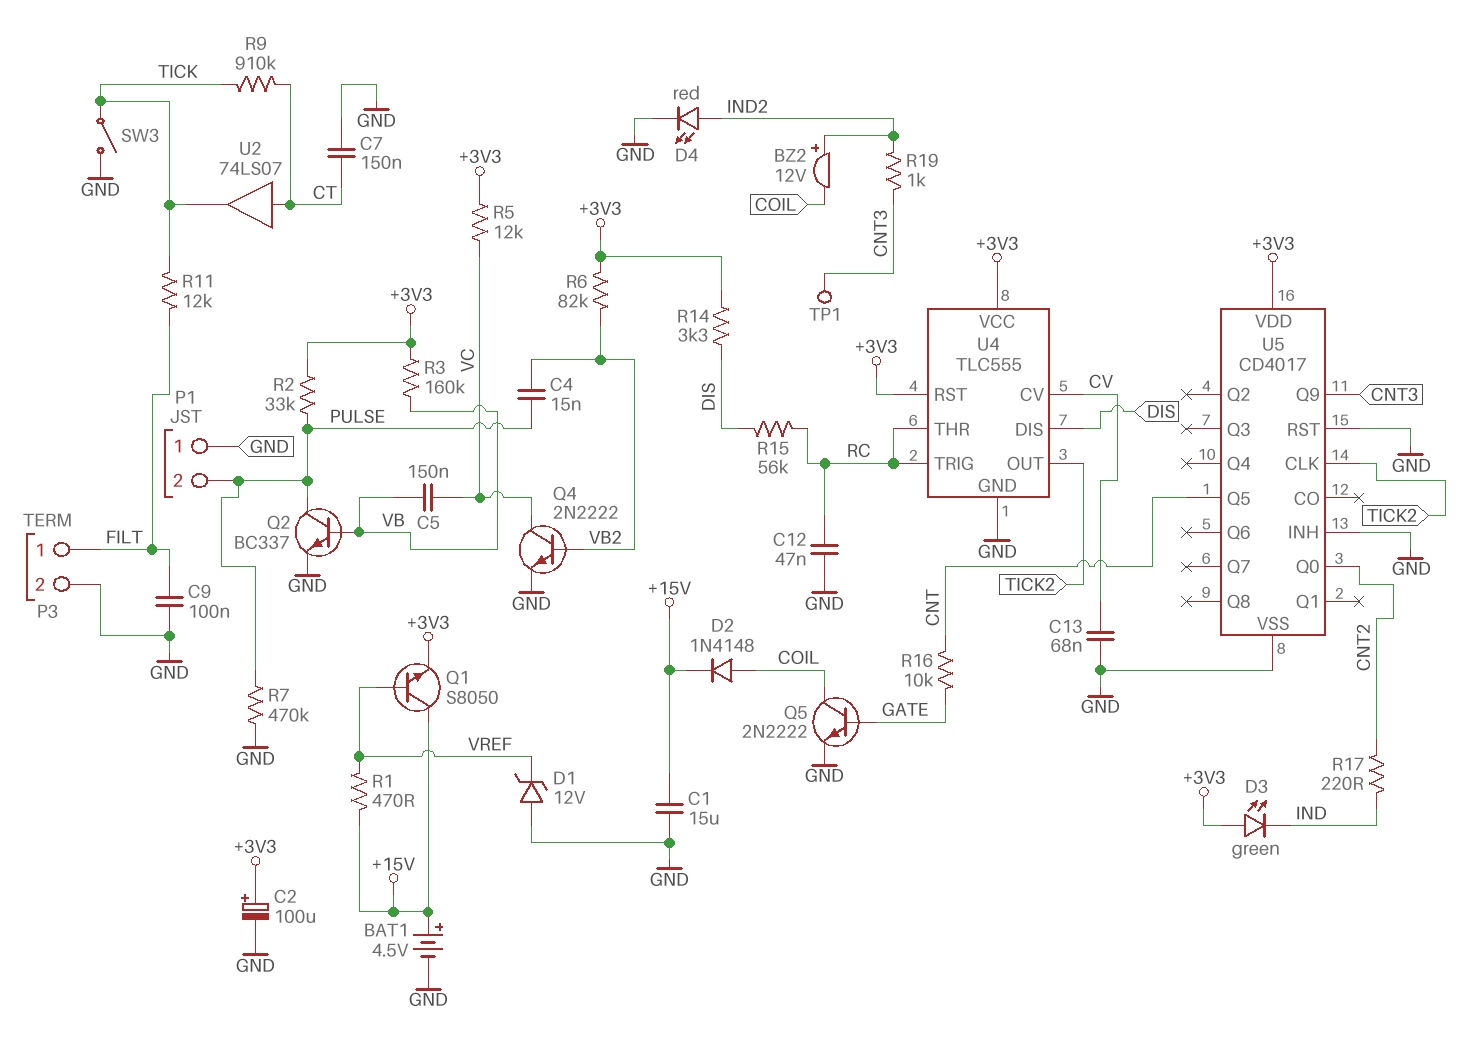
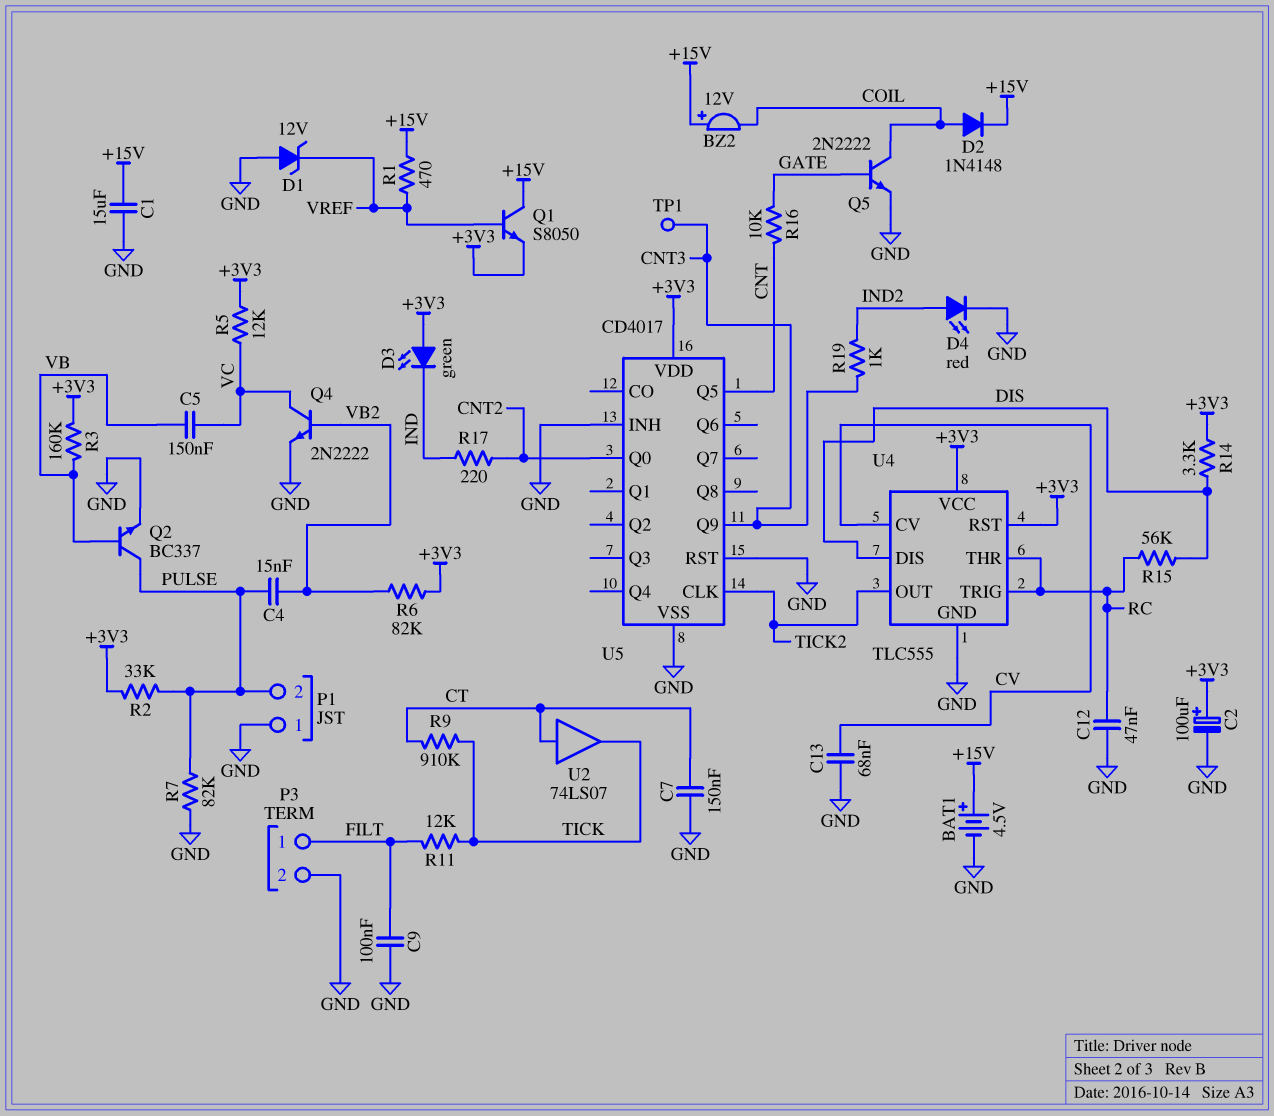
BZ2: buzzer 12V (plus IND2, minus COIL) -> buzzer 12V (plus +15V, minus COIL)
R7: 470k (GND, PULSE) -> 82k (GND, PULSE)
SW3: switch (GND, TICK) -> none

